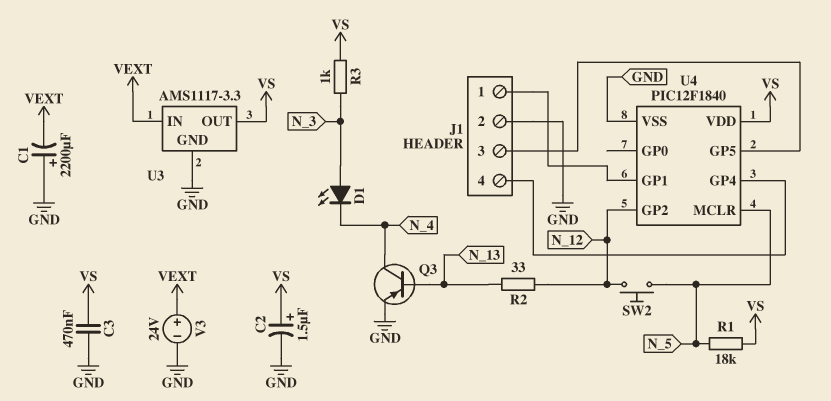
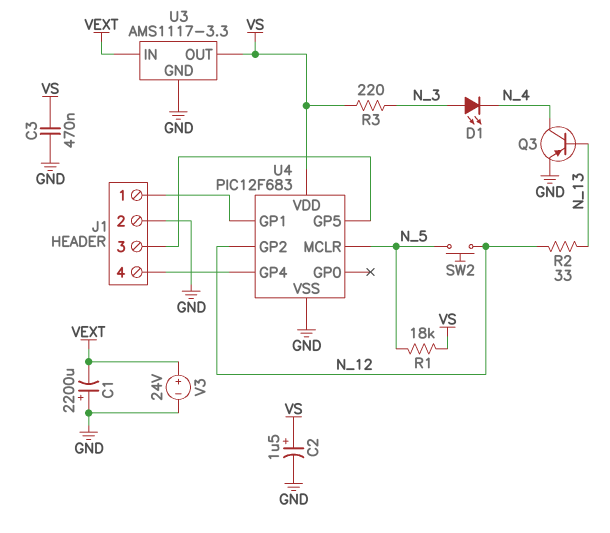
R3: 1k (N_3, VS) -> 220 (N_3, VS)
U4: PIC12F1840 -> PIC12F683

